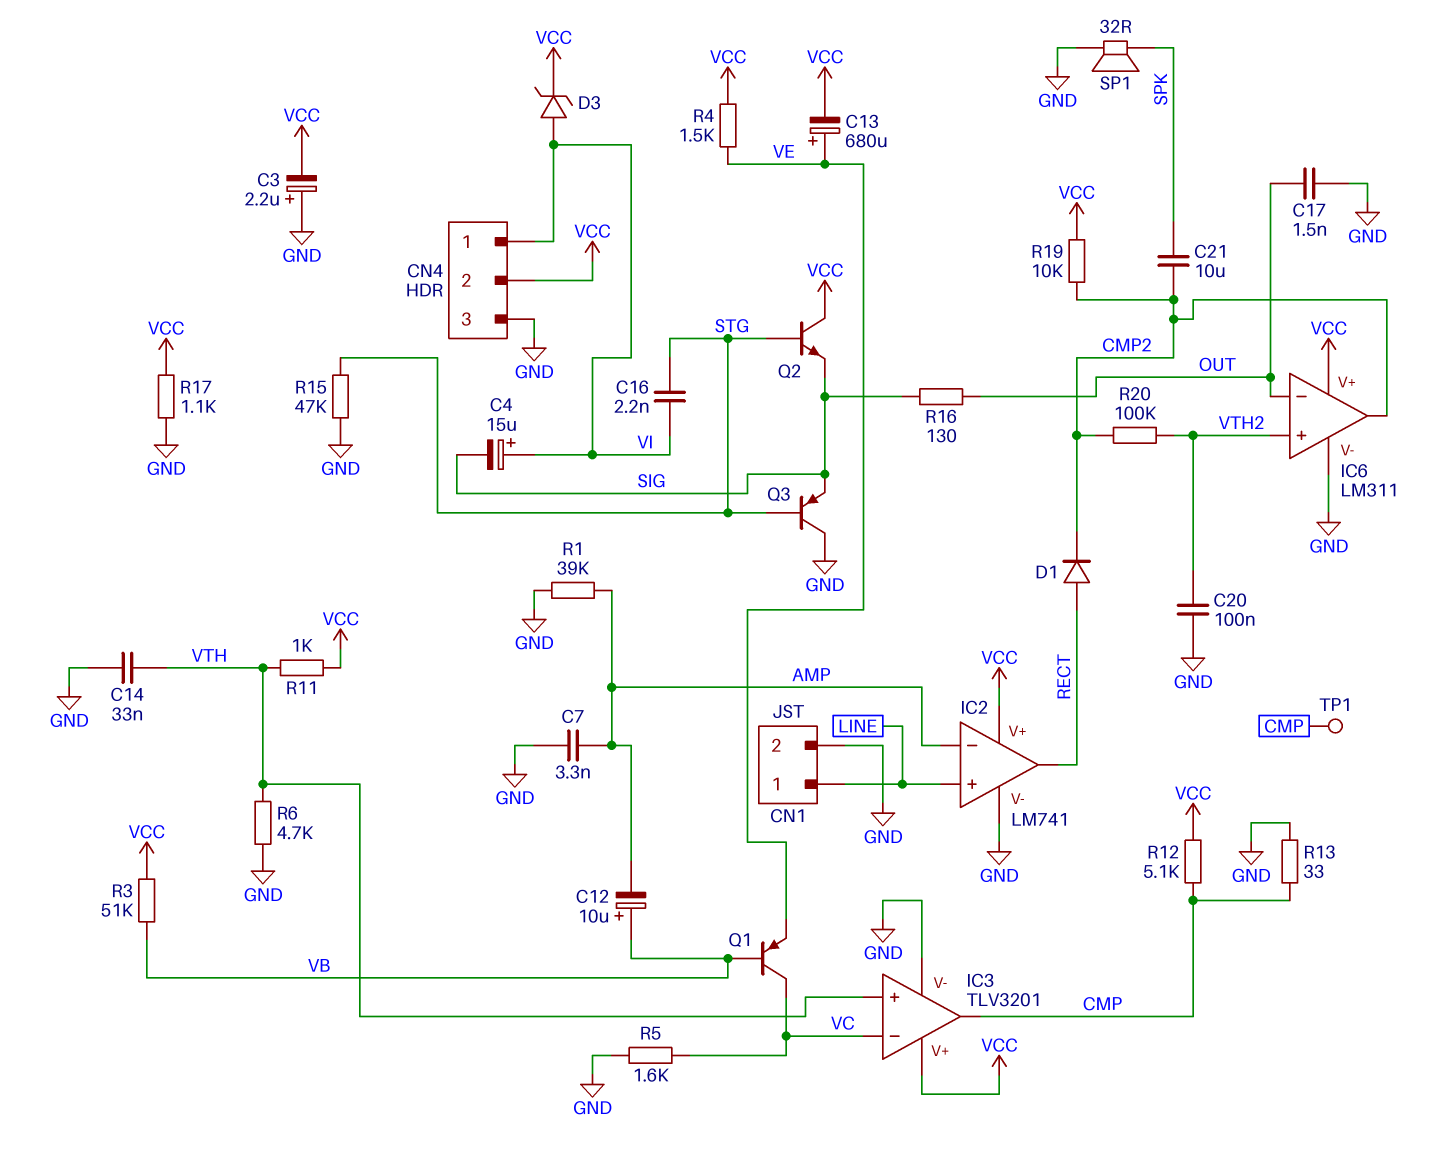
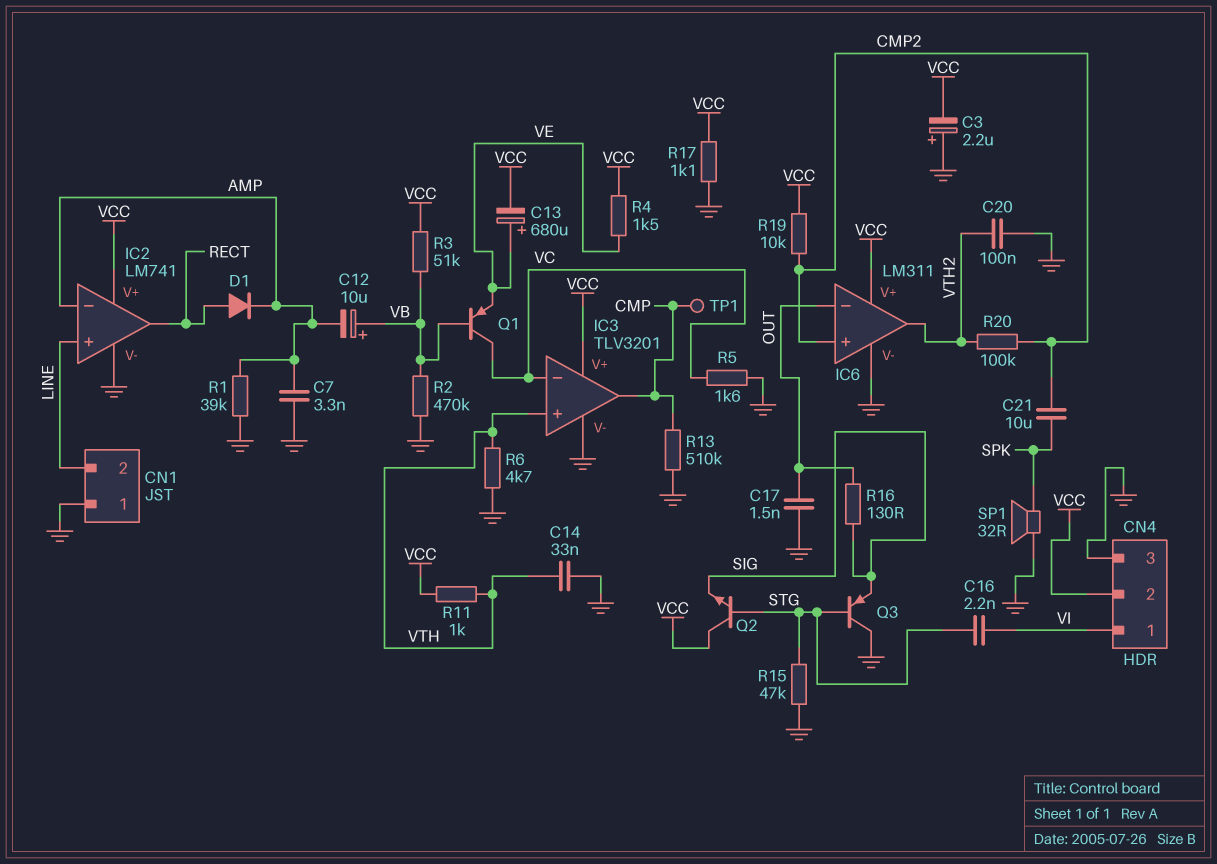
C4: 15uF (plus VI, minus SIG) -> none
CN1 pin 1: LINE -> GND
CN1 pin 2: GND -> LINE
D1: diode (A RECT, K CMP2) -> diode (A RECT, K AMP)
D3: zener (A VI, K VCC) -> none
IC6 pin in+: VTH2 -> CMP2
IC6 pin out: CMP2 -> VTH2
R2: none -> 470k (GND, VB)
R12: 5.1k (CMP, VCC) -> none
R13: 33 (CMP, GND) -> 510k (CMP, GND)

